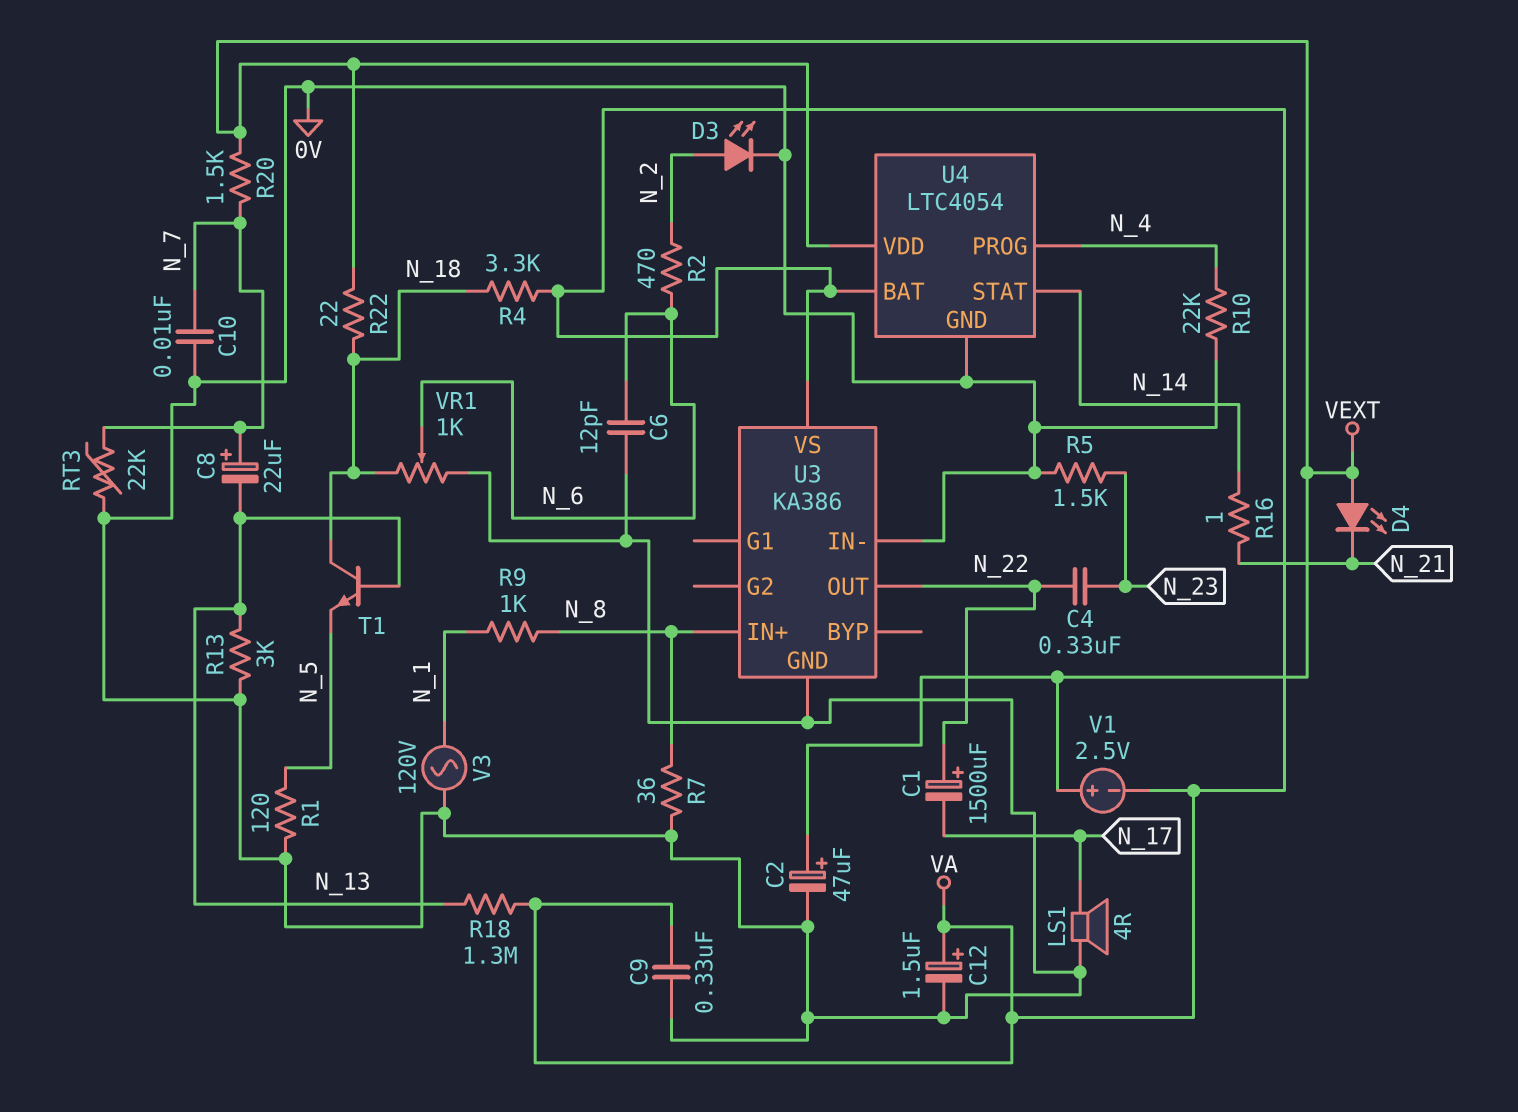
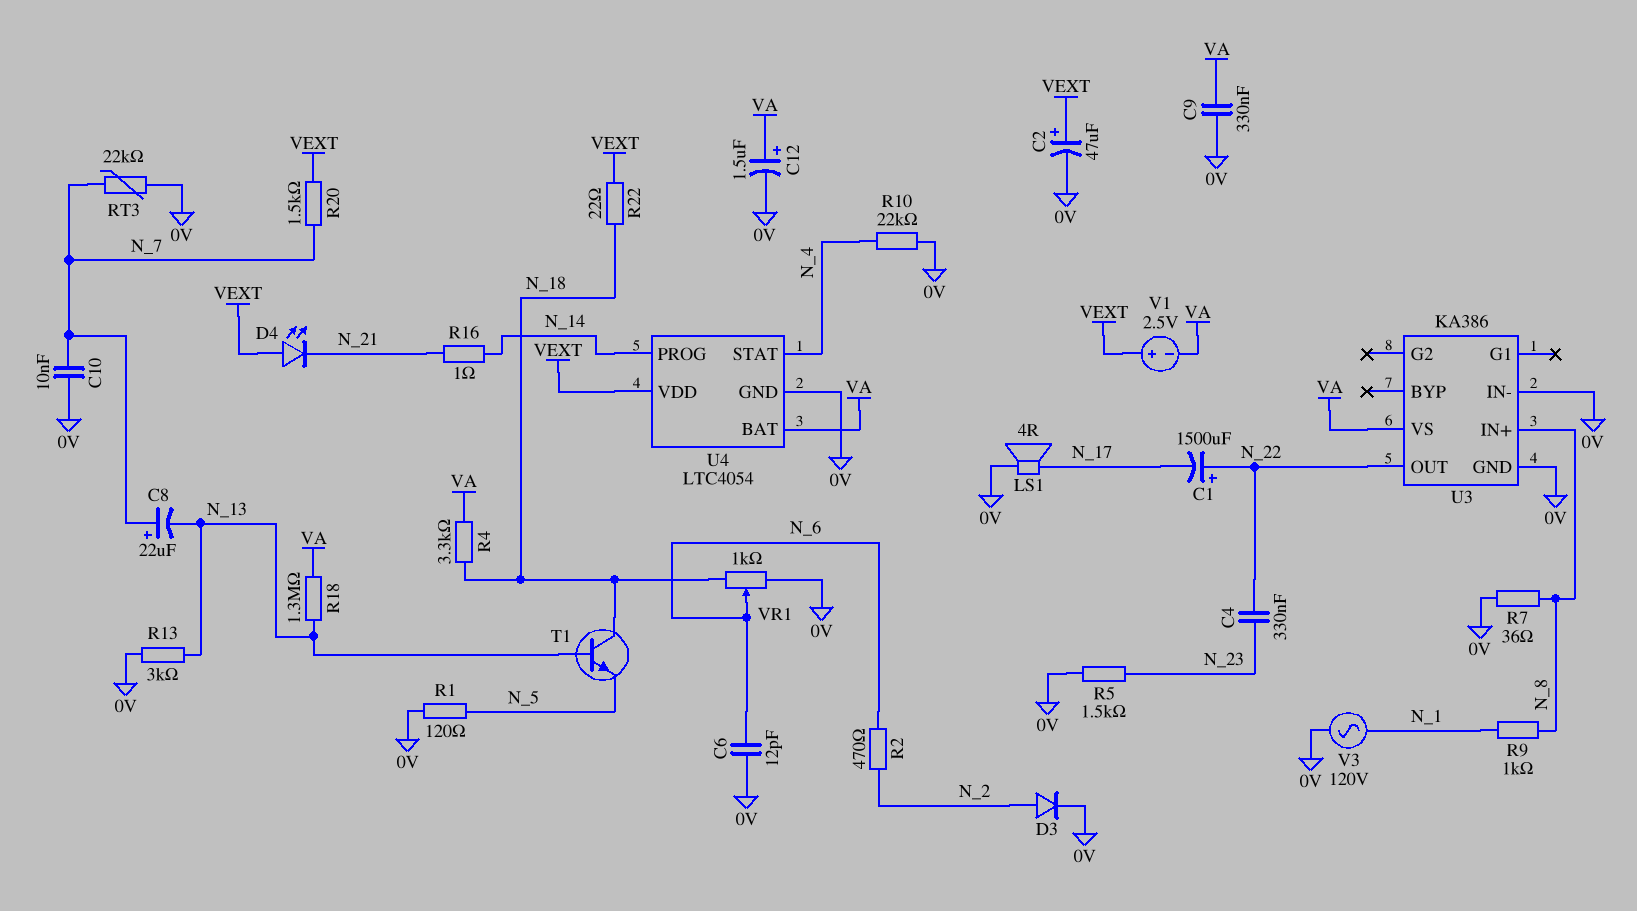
D3: LED (A N_2, K 0V) -> diode (A N_2, K 0V)
U4 pin PROG: N_4 -> N_14
U4 pin STAT: N_14 -> N_4

